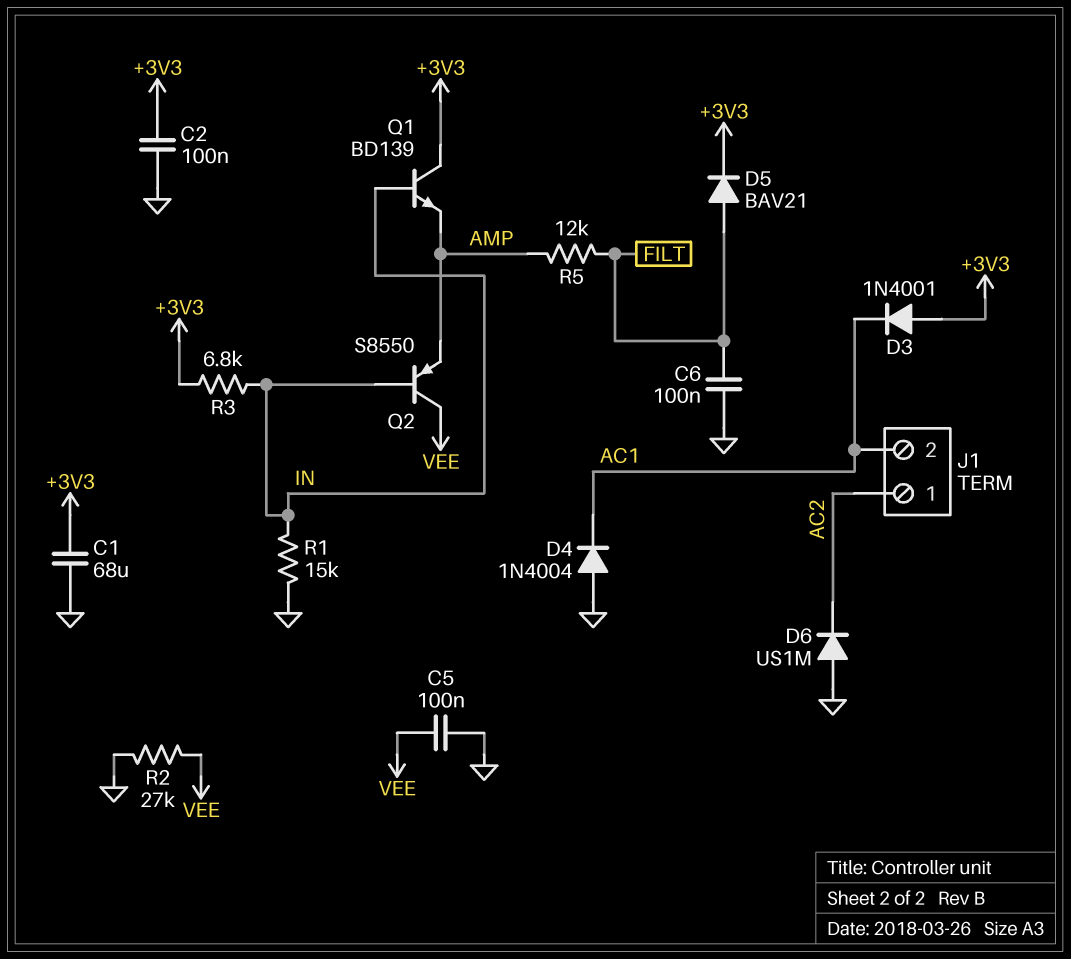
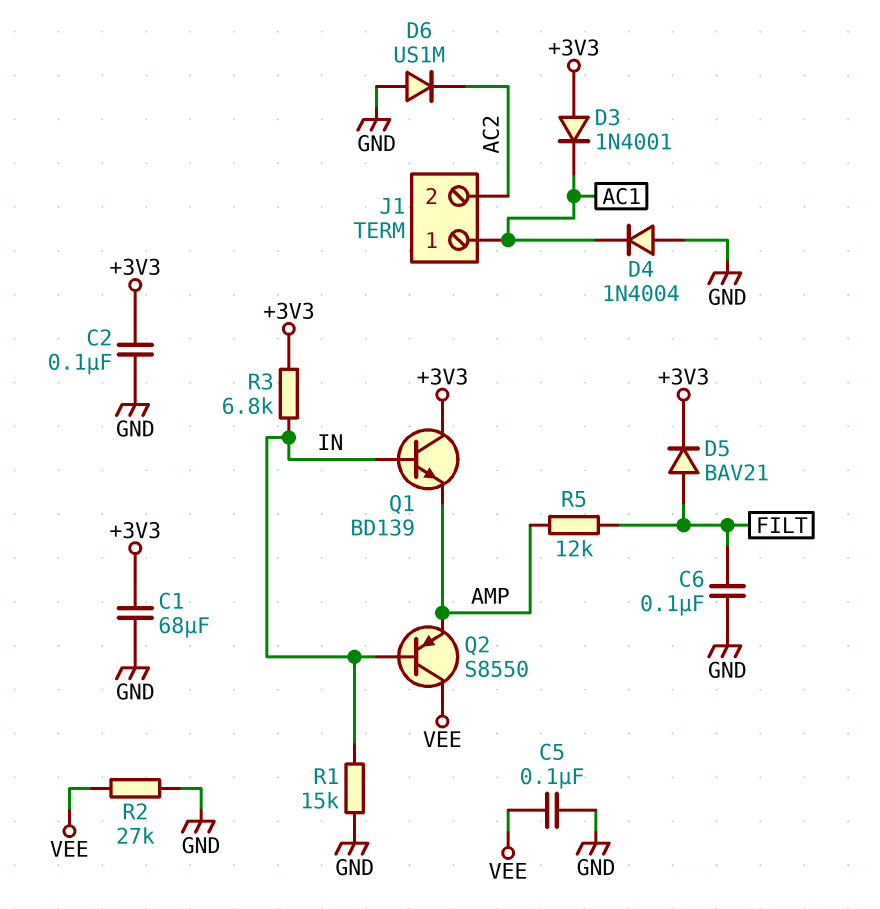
J1 pin 1: AC2 -> AC1
J1 pin 2: AC1 -> AC2

